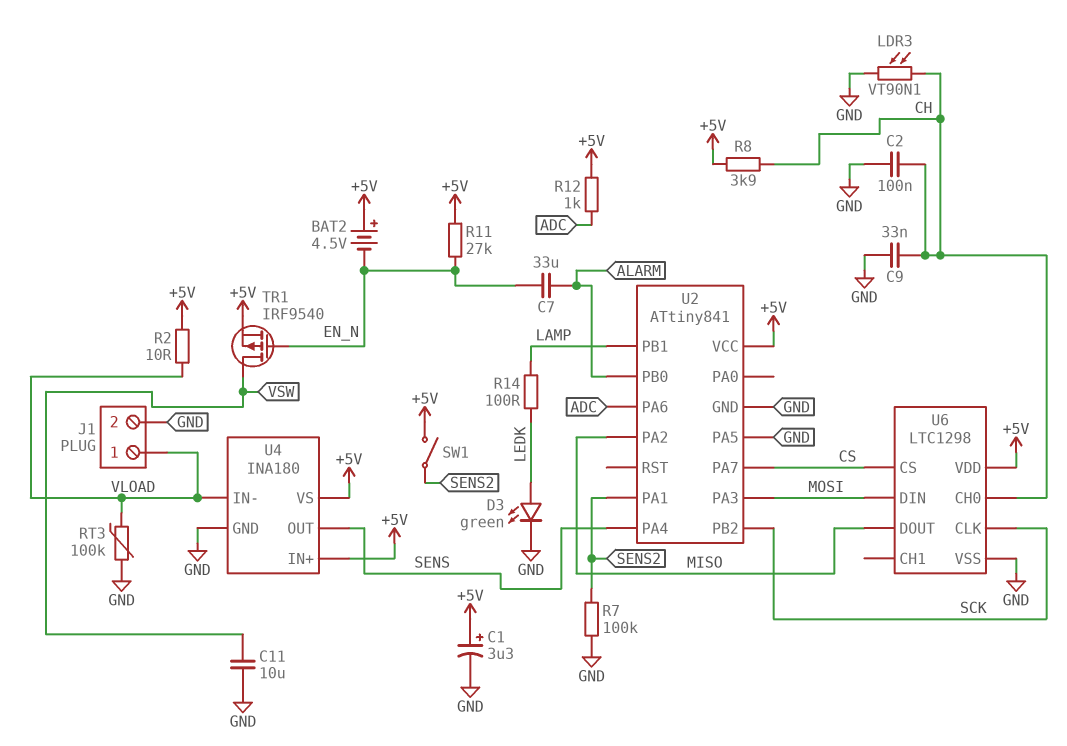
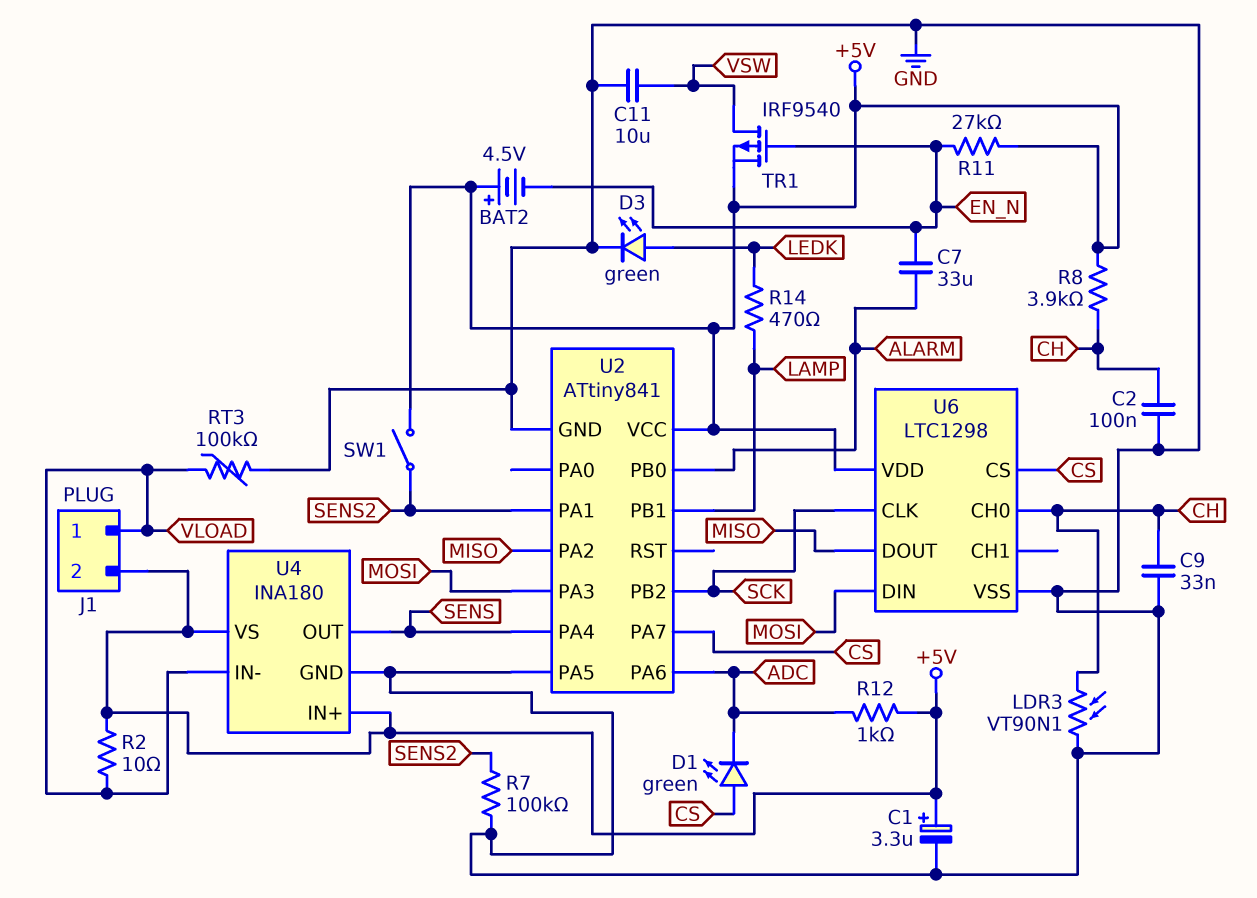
D1: none -> LED green (A CS, K ADC)
J1 pin 2: GND -> +5V
R14: 100 (LAMP, LEDK) -> 470 (LAMP, LEDK)

